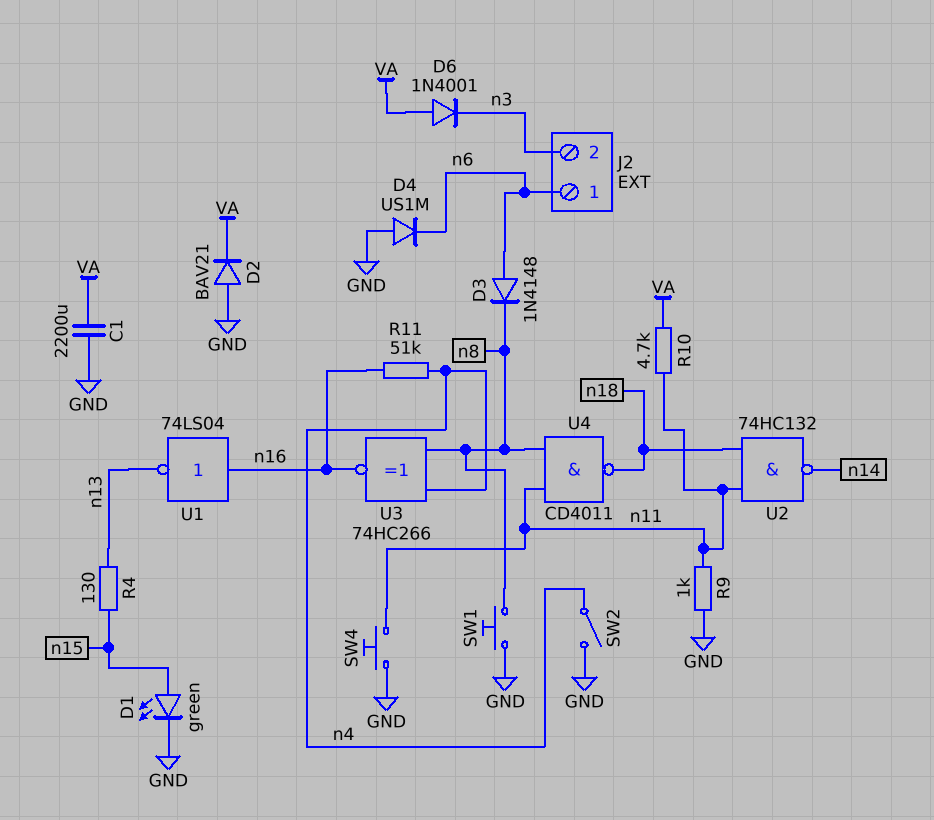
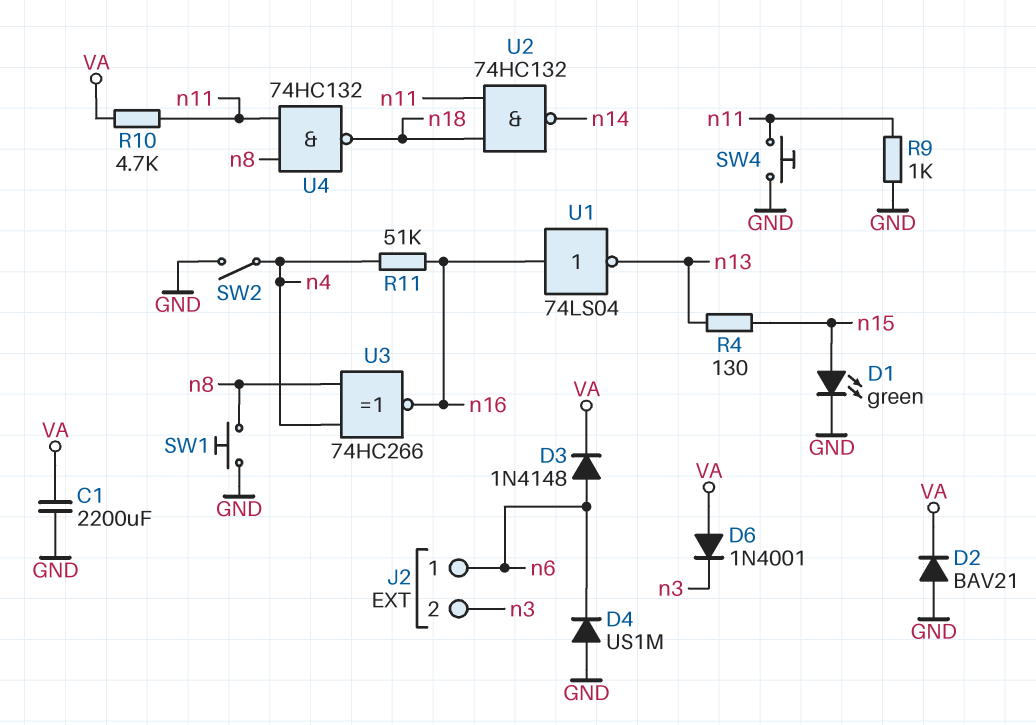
D3: diode 1N4148 (A n6, K n8) -> diode 1N4148 (A n6, K VA)
U4: NAND CD4011 (in n8, in n11, out n18) -> NAND 74HC132 (in n8, in n11, out n18)

